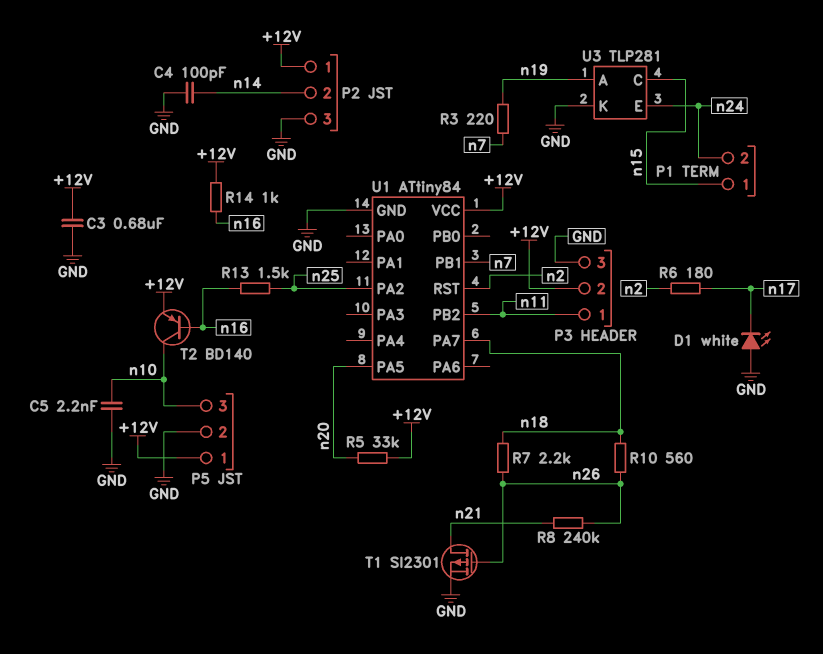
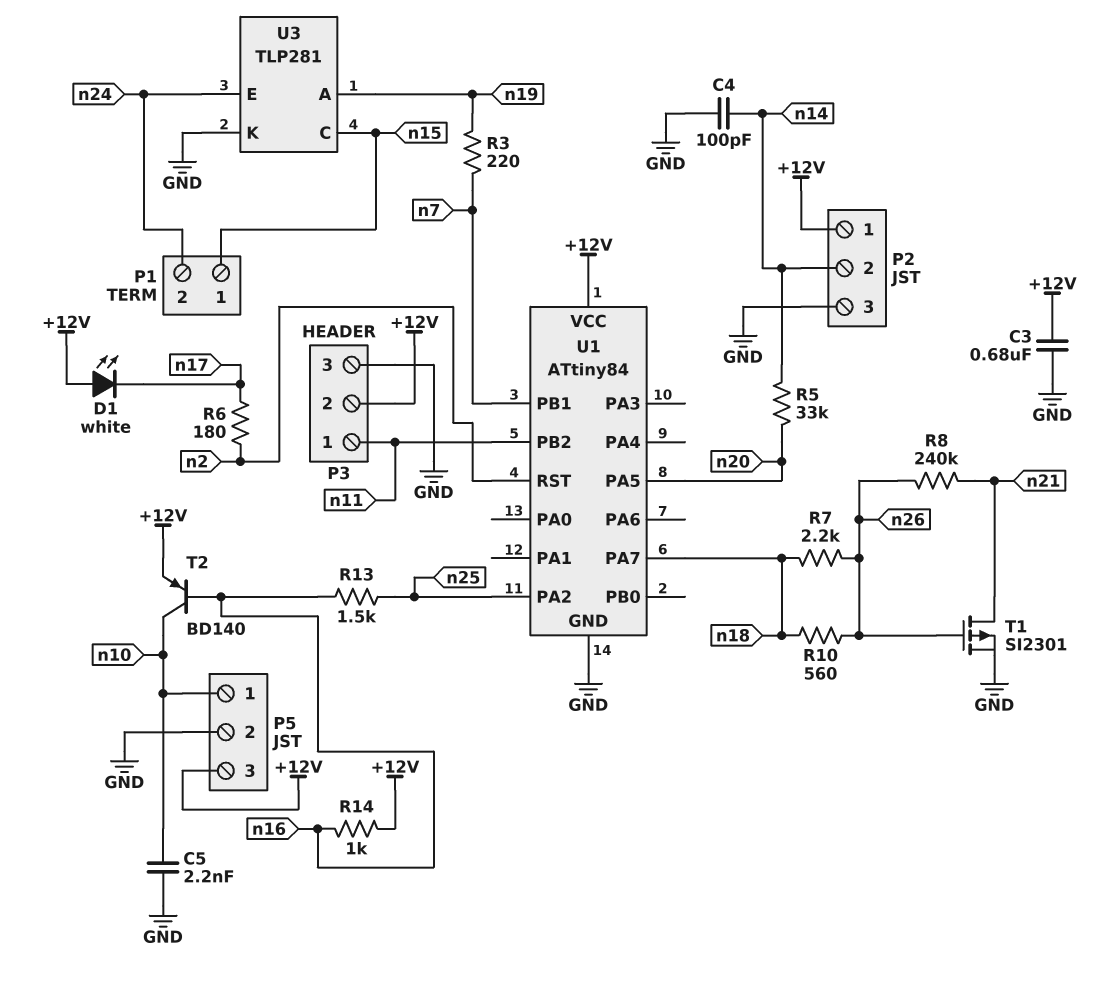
D1: LED white (A GND, K n17) -> LED white (A +12V, K n17)
P5 pin 1: +12V -> n10
P5 pin 3: n10 -> +12V
R5: 33k (+12V, n20) -> 33k (n14, n20)

